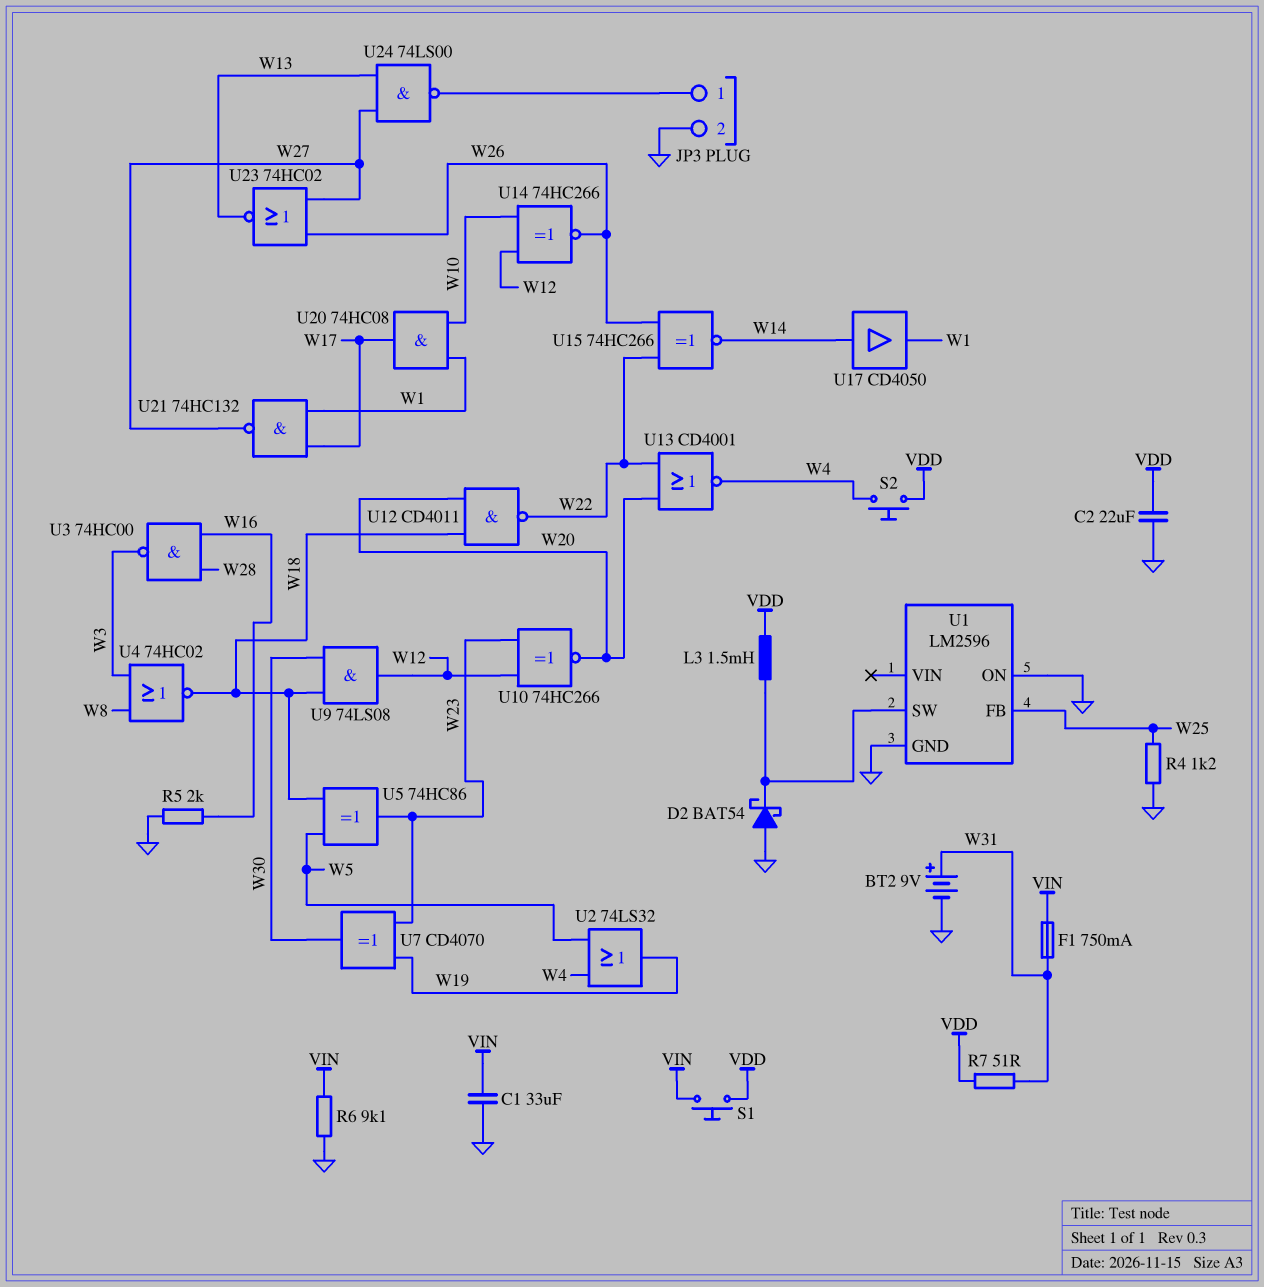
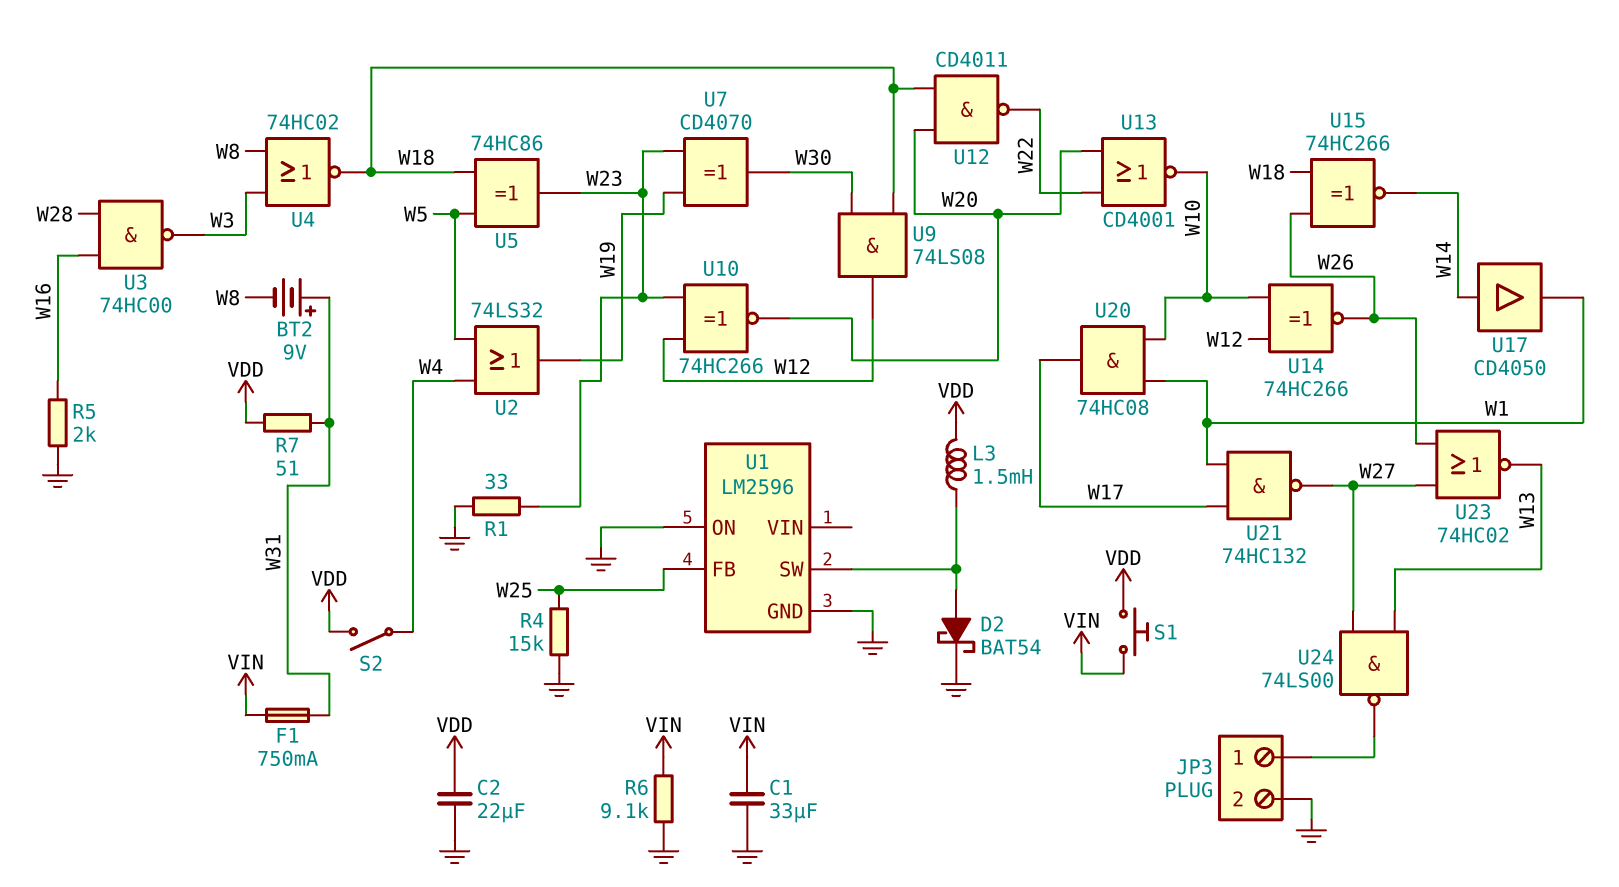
BT2: 9V (plus W31, minus GND) -> 9V (plus W31, minus W8)
D2: schottky BAT54 (A GND, K U1/SW) -> schottky BAT54 (A U1/SW, K GND)
R1: none -> 33 (GND, W23)
R4: 1.2k (GND, W25) -> 15k (GND, W25)
S2: button (VDD, W4) -> switch (VDD, W4)
U13: NOR CD4001 (in W20, in W22, out W4) -> NOR CD4001 (in W20, in W22, out W10)
U15: XNOR 74HC266 (in W22, in W26, out W14) -> XNOR 74HC266 (in W18, in W26, out W14)

